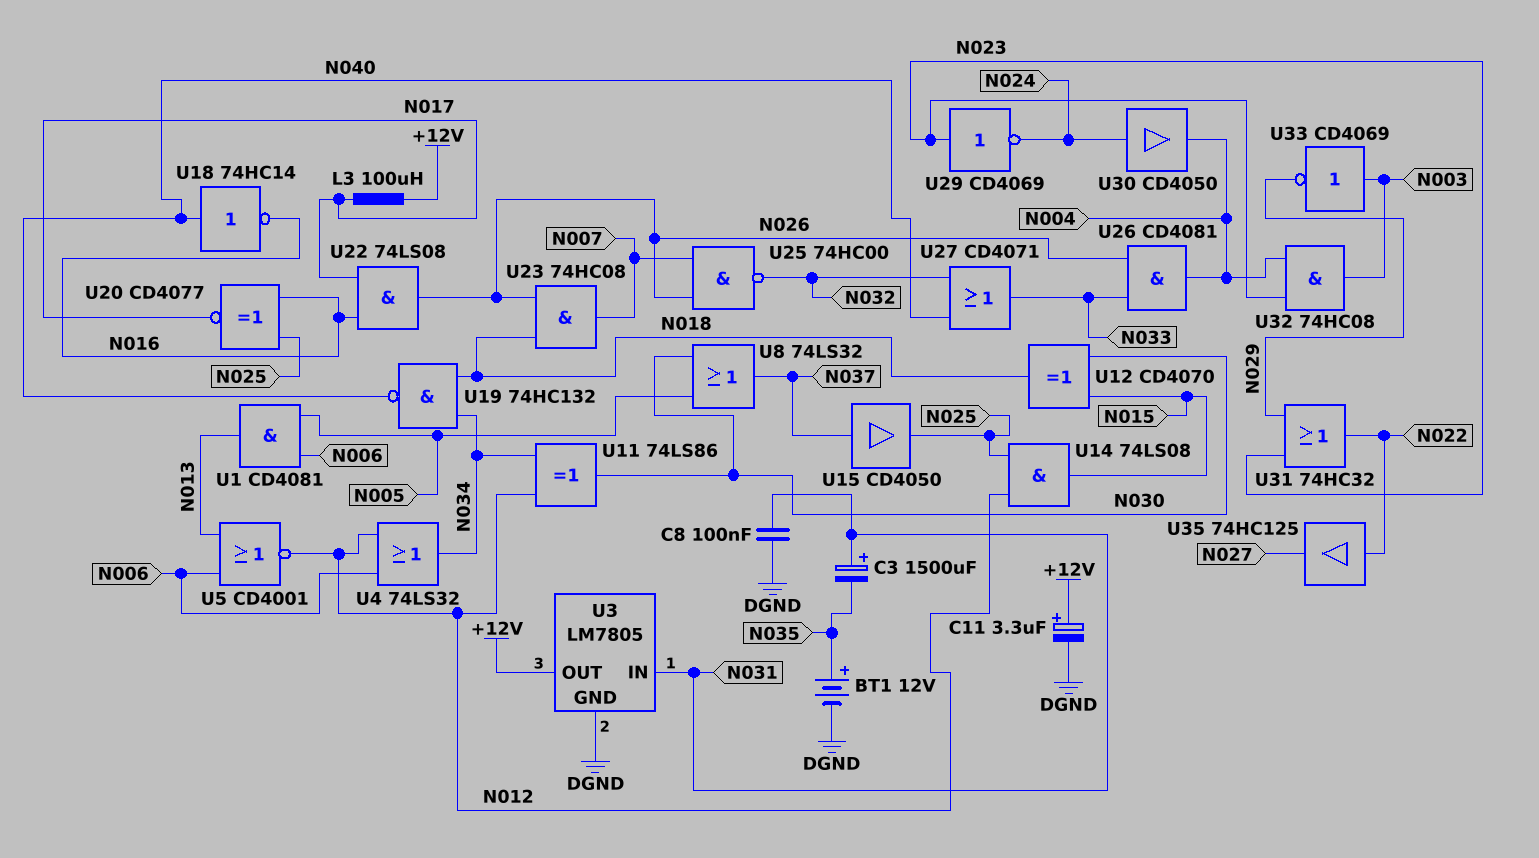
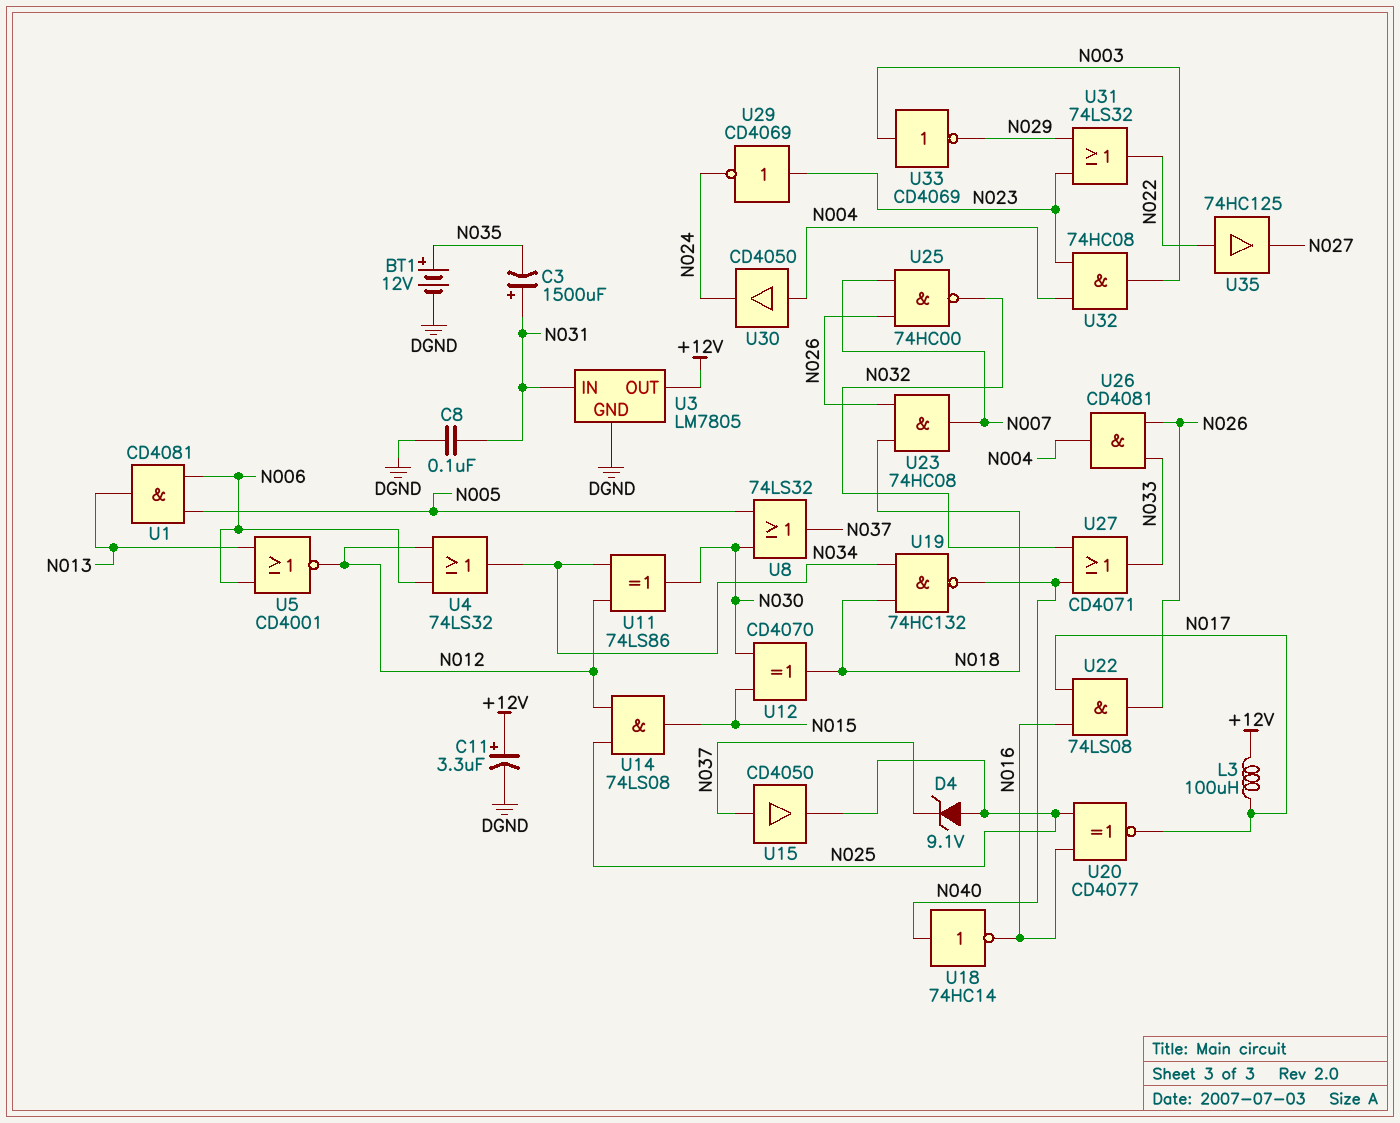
D4: none -> zener 9.1V (A N025, K N037)
U30: buffer CD4050 (in N024, out N004) -> buffer CD4050 (in N004, out N024)
U31: OR 74HC32 (in N023, in N029, out N022) -> OR 74LS32 (in N023, in N029, out N022)

